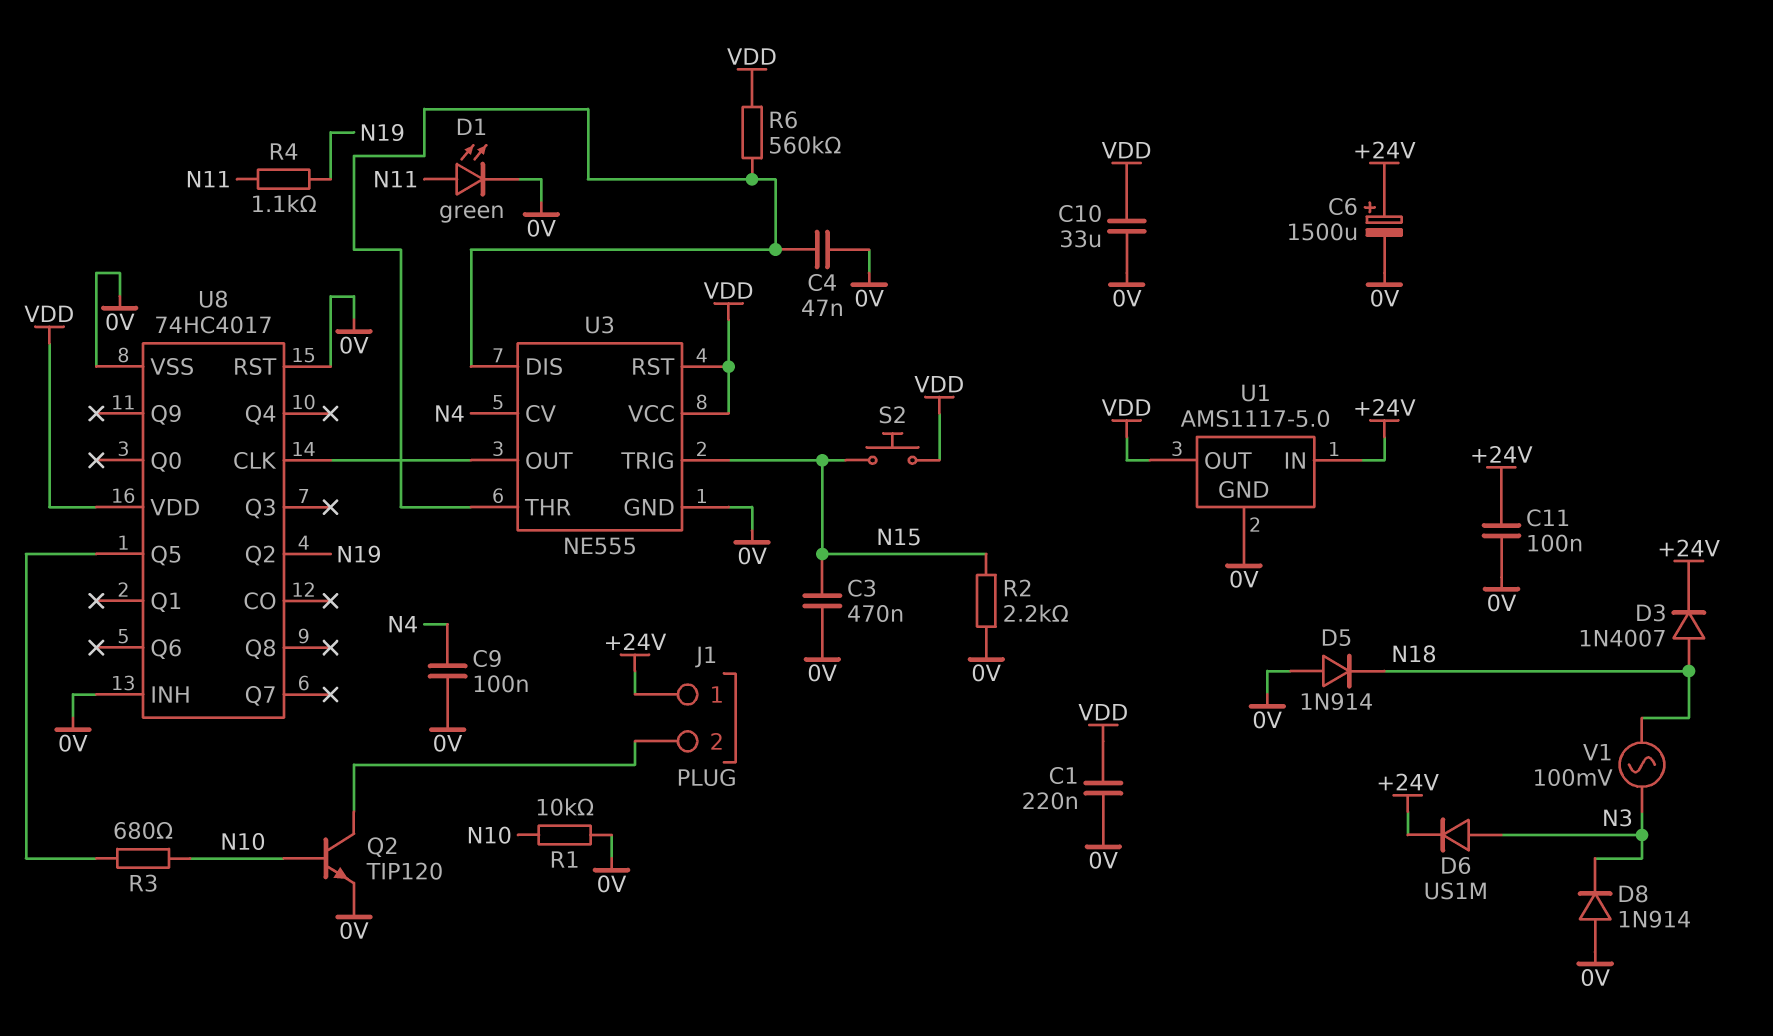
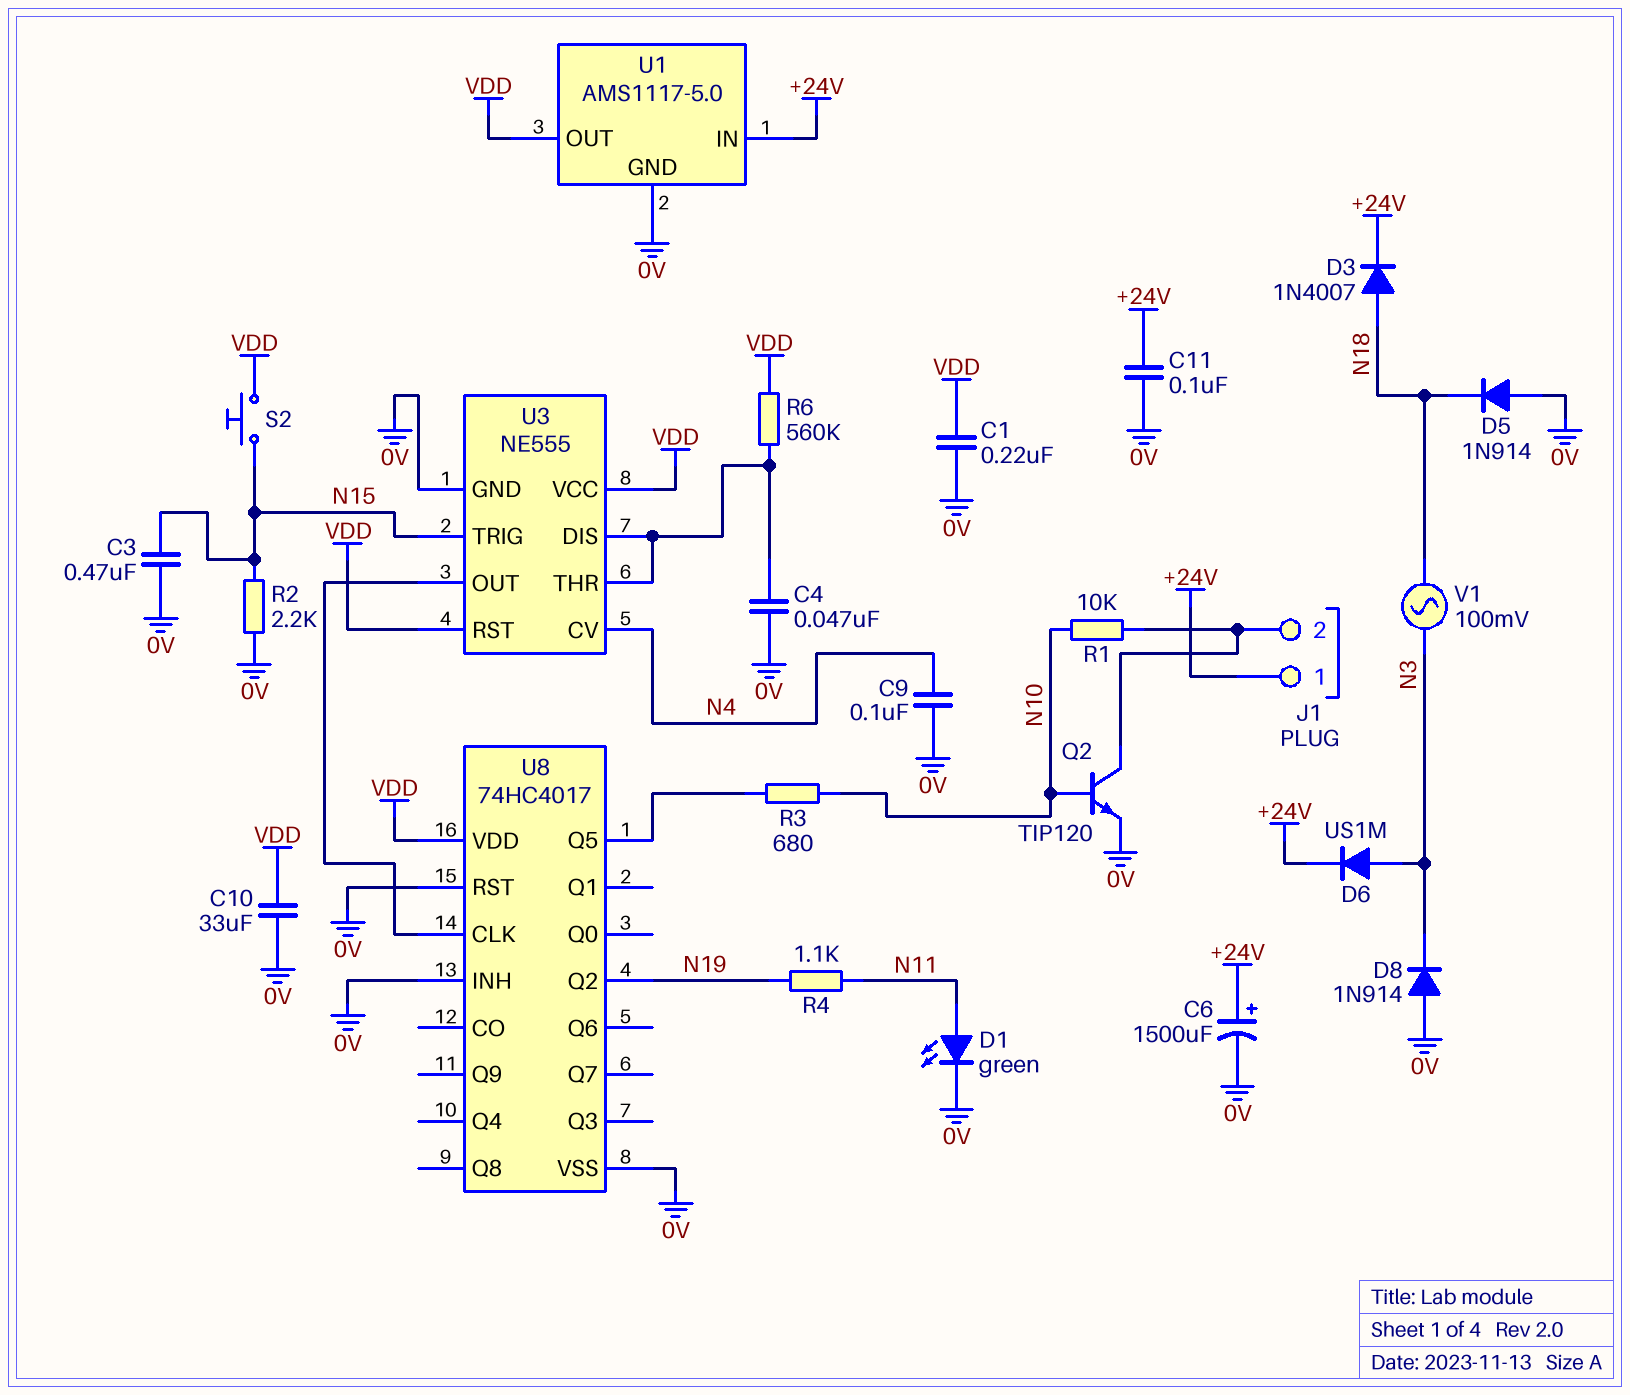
R1: 10k (0V, N10) -> 10k (J1/2, N10)

